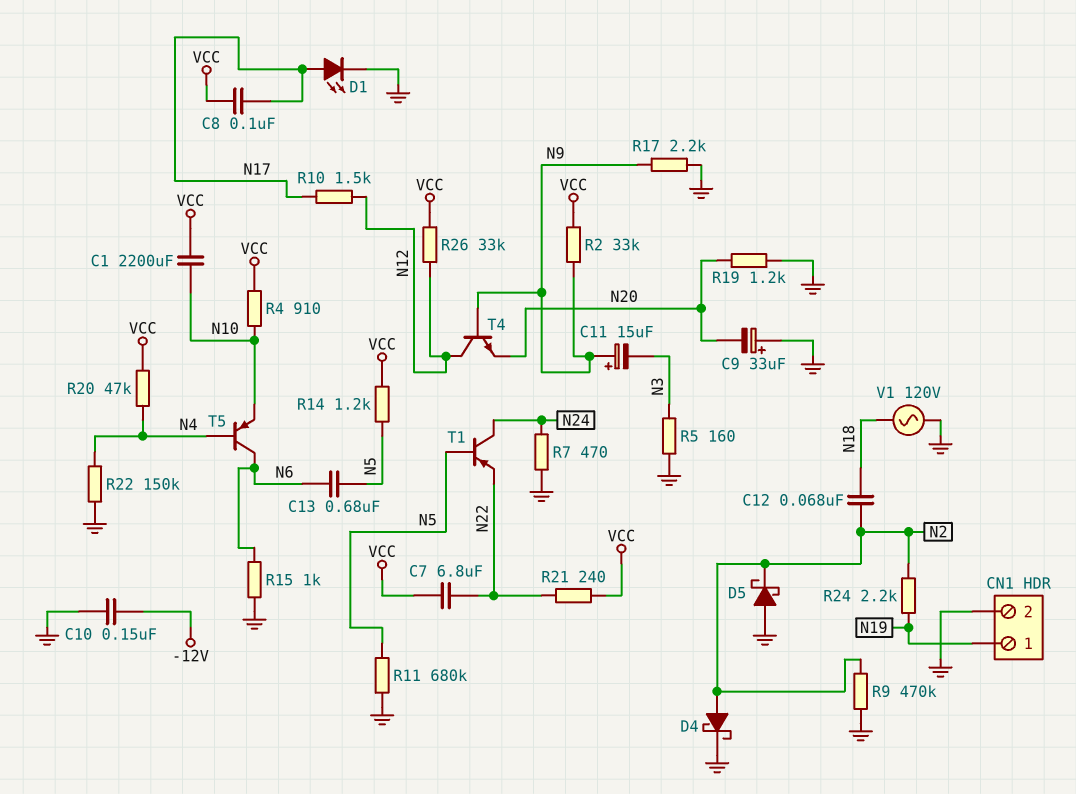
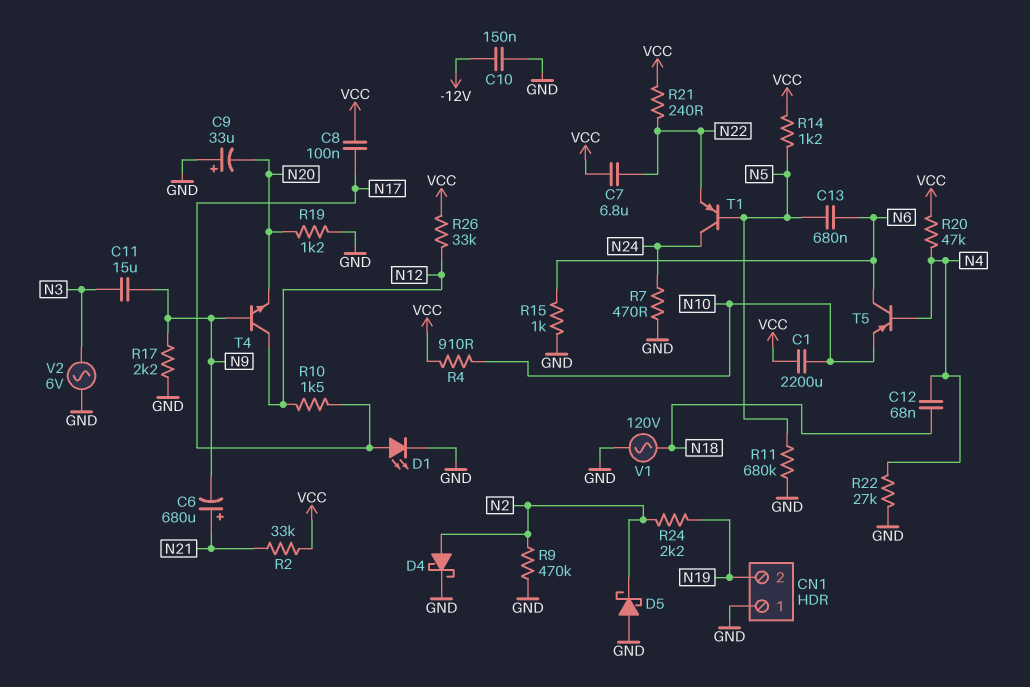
C6: none -> 680uF (plus N21, minus N9)
C11: 15uF (plus N9, minus N3) -> 15uF (N3, N9)
C12: 68nF (N2, N18) -> 68nF (N4, N18)
CN1 pin 1: N19 -> GND
CN1 pin 2: GND -> N19
R2: 33k (N9, VCC) -> 33k (N21, VCC)
R5: 160 (GND, N3) -> none
R22: 150k (GND, N4) -> 27k (GND, N4)
V2: none -> AC 6V (GND, N3)

